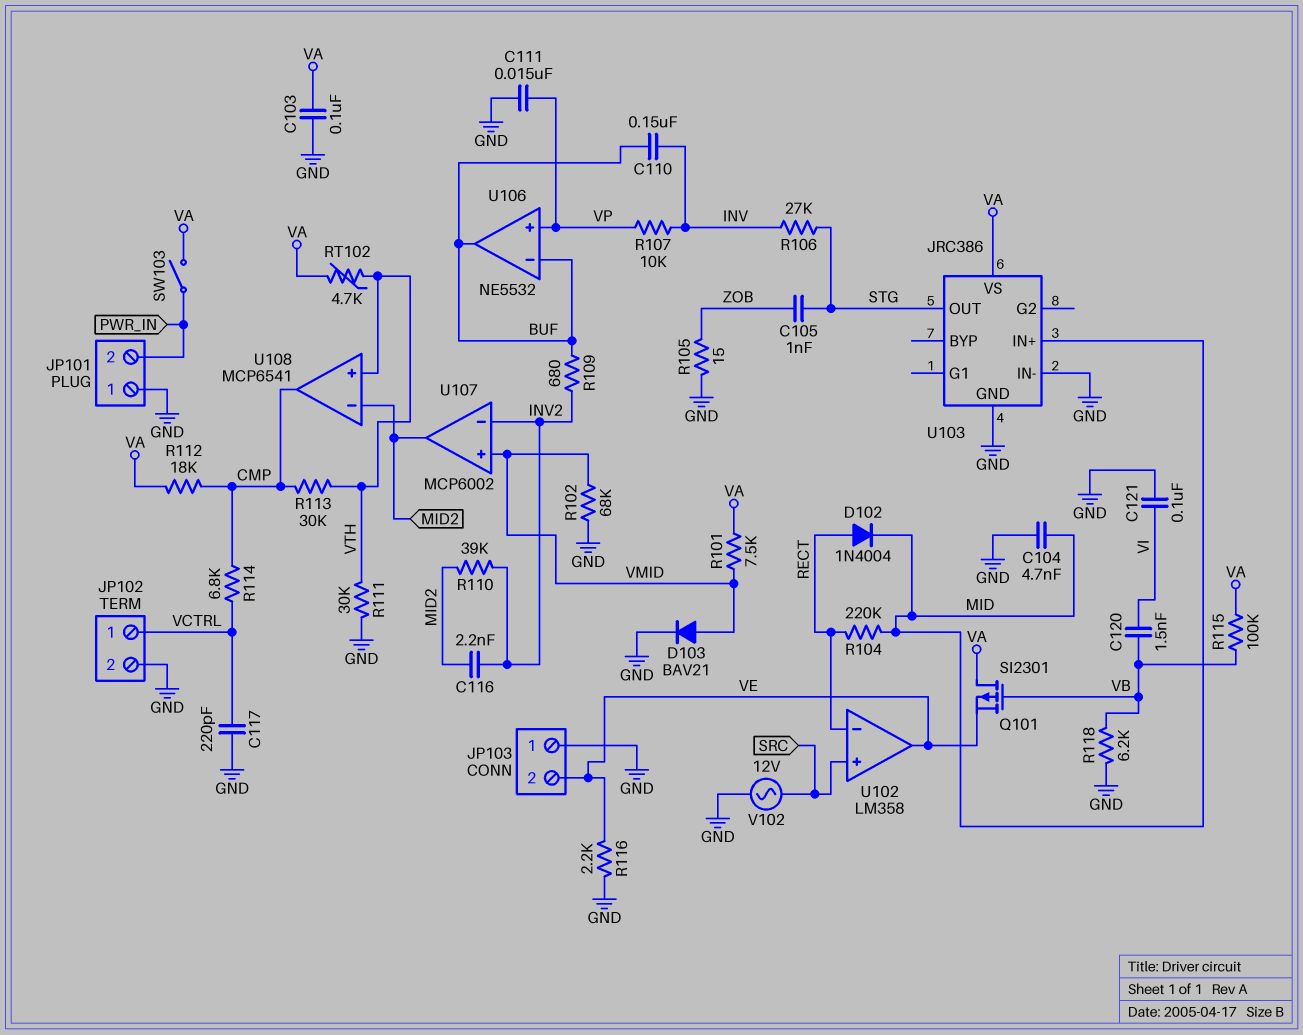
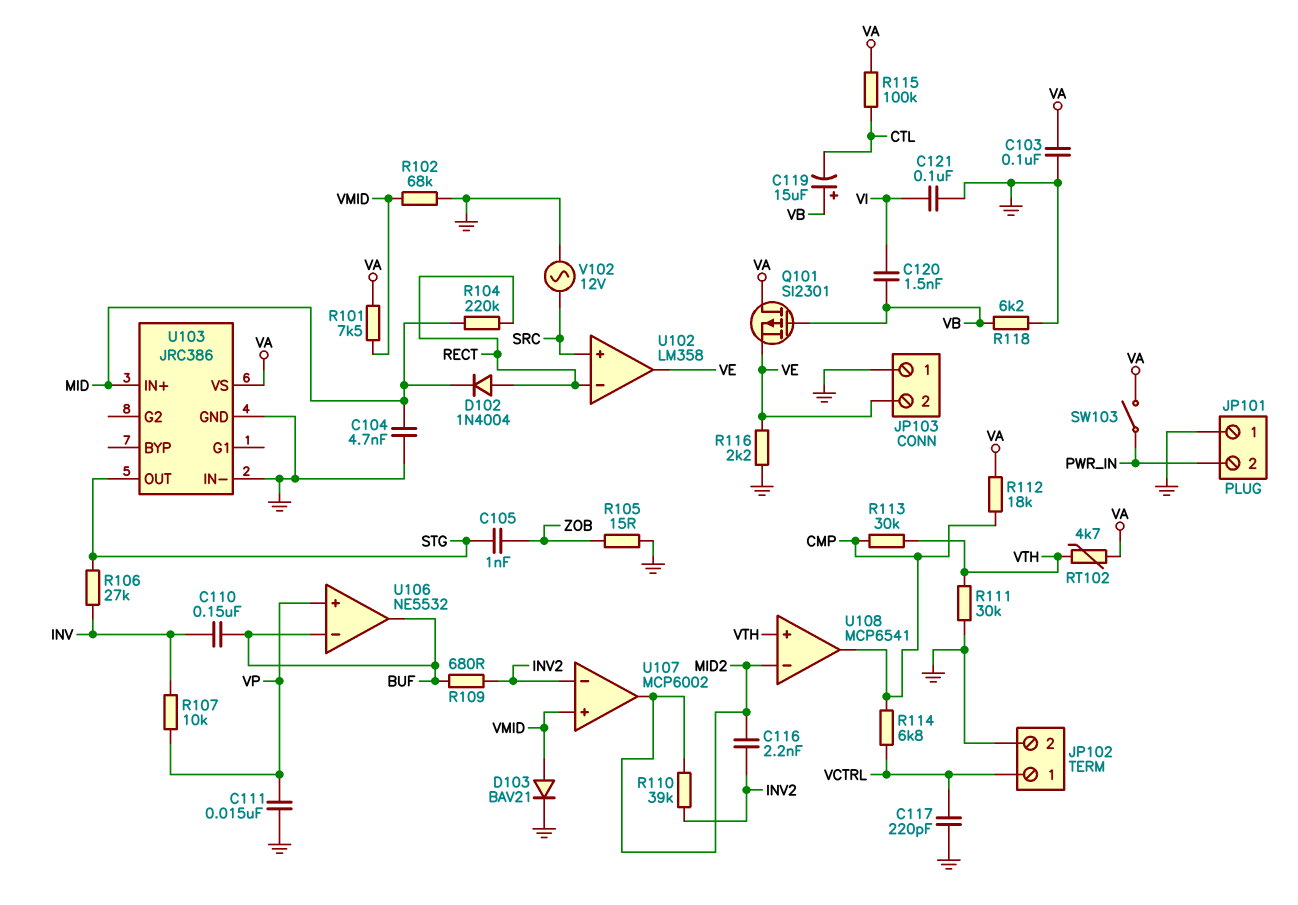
C119: none -> 15uF (plus VB, minus CTL)
R115: 100k (VA, VB) -> 100k (CTL, VA)

